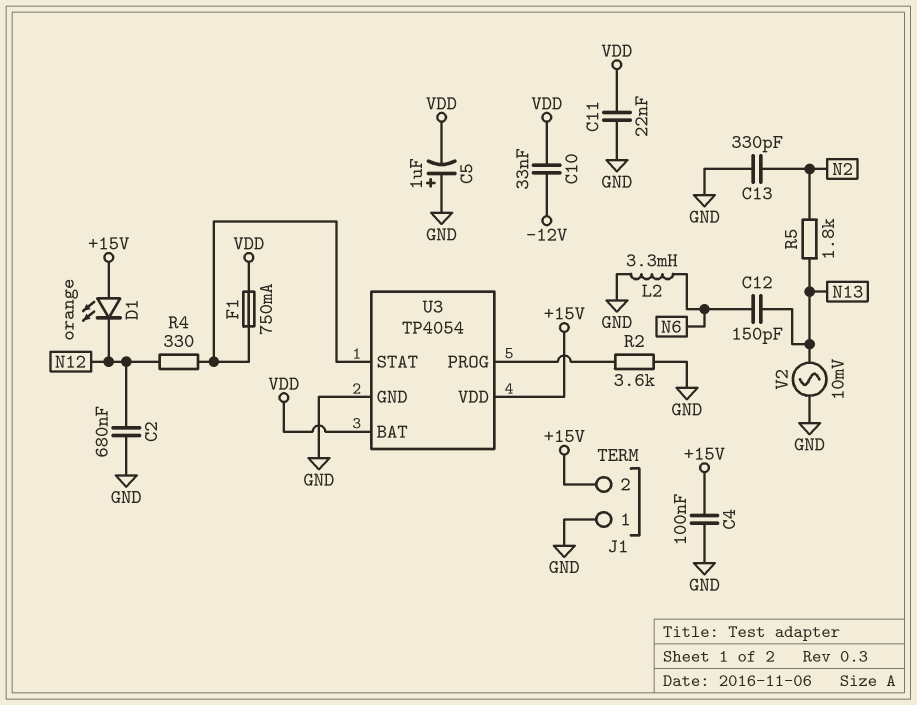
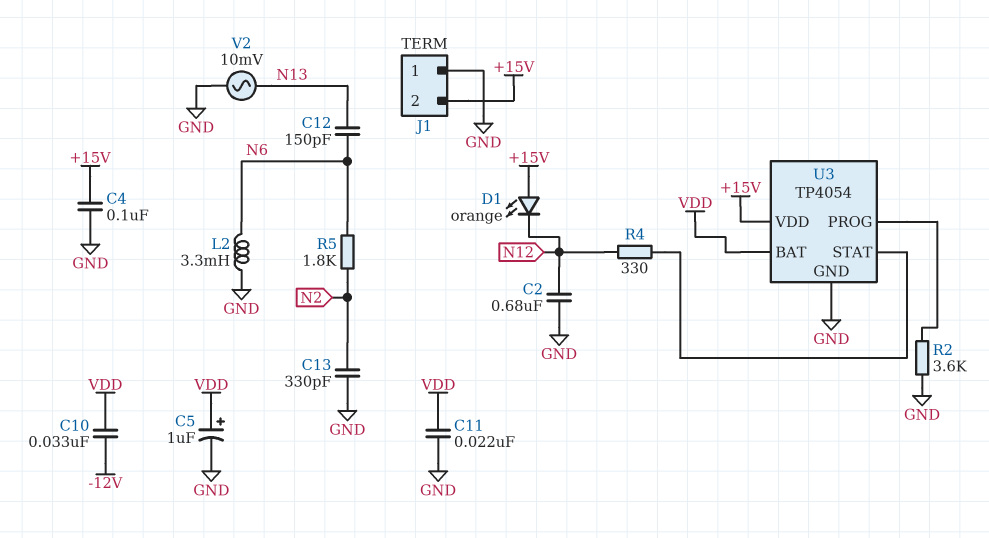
C5: 1uF (plus GND, minus VDD) -> 1uF (plus VDD, minus GND)
F1: 750mA (U3/STAT, VDD) -> none
R5: 1.8k (N2, N13) -> 1.8k (N2, N6)

